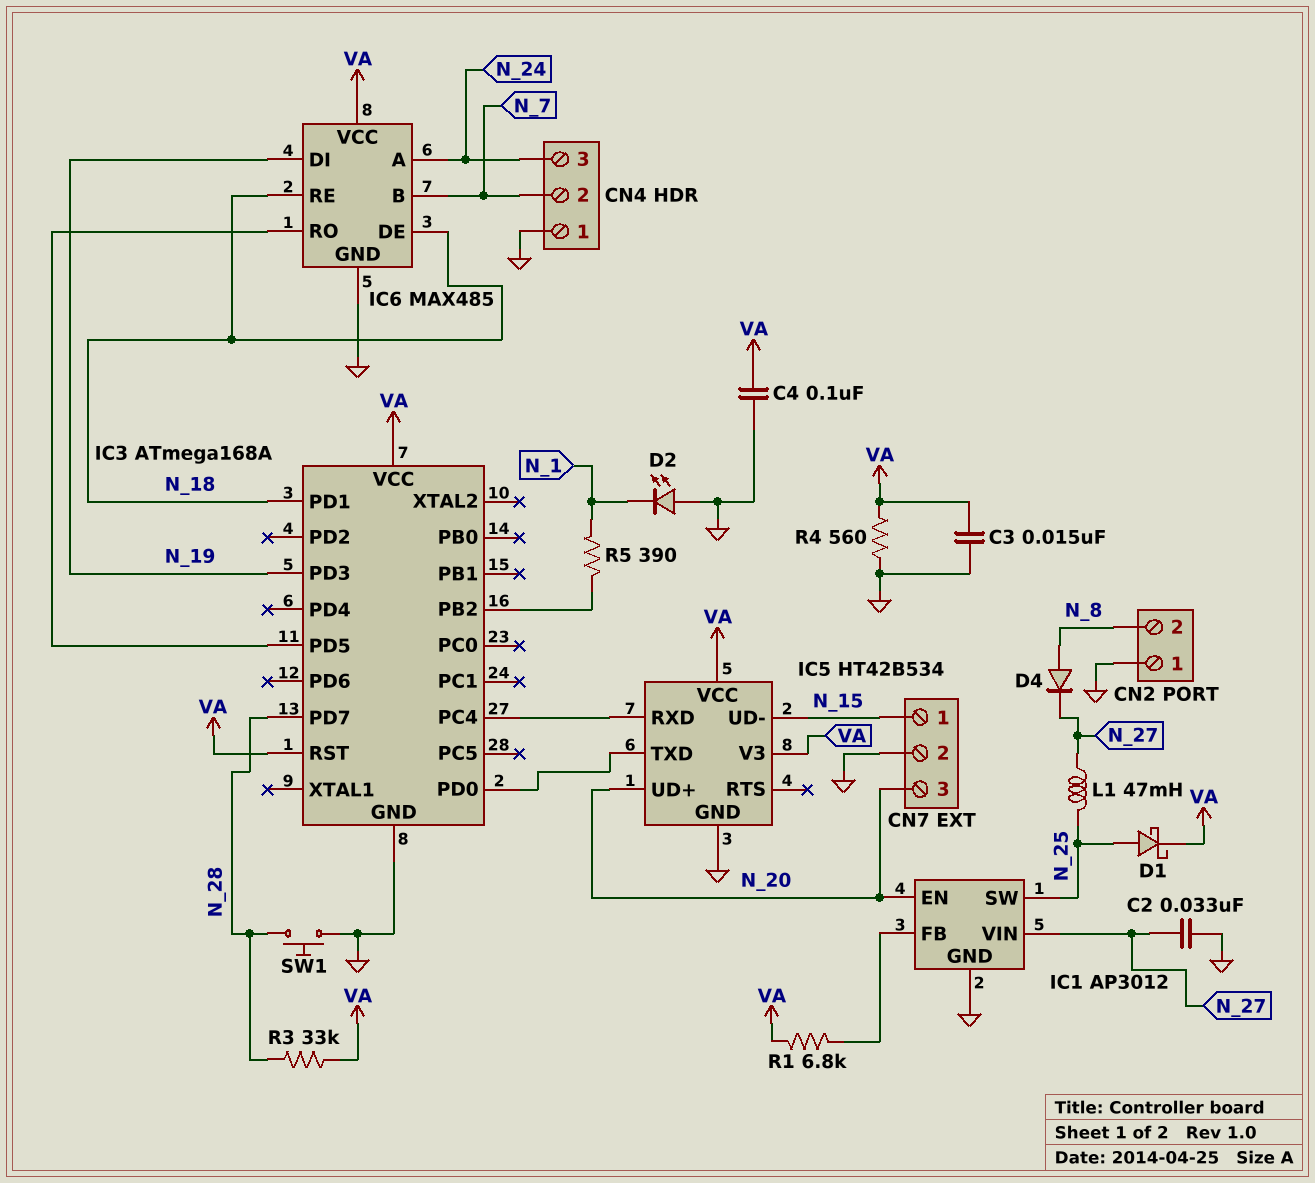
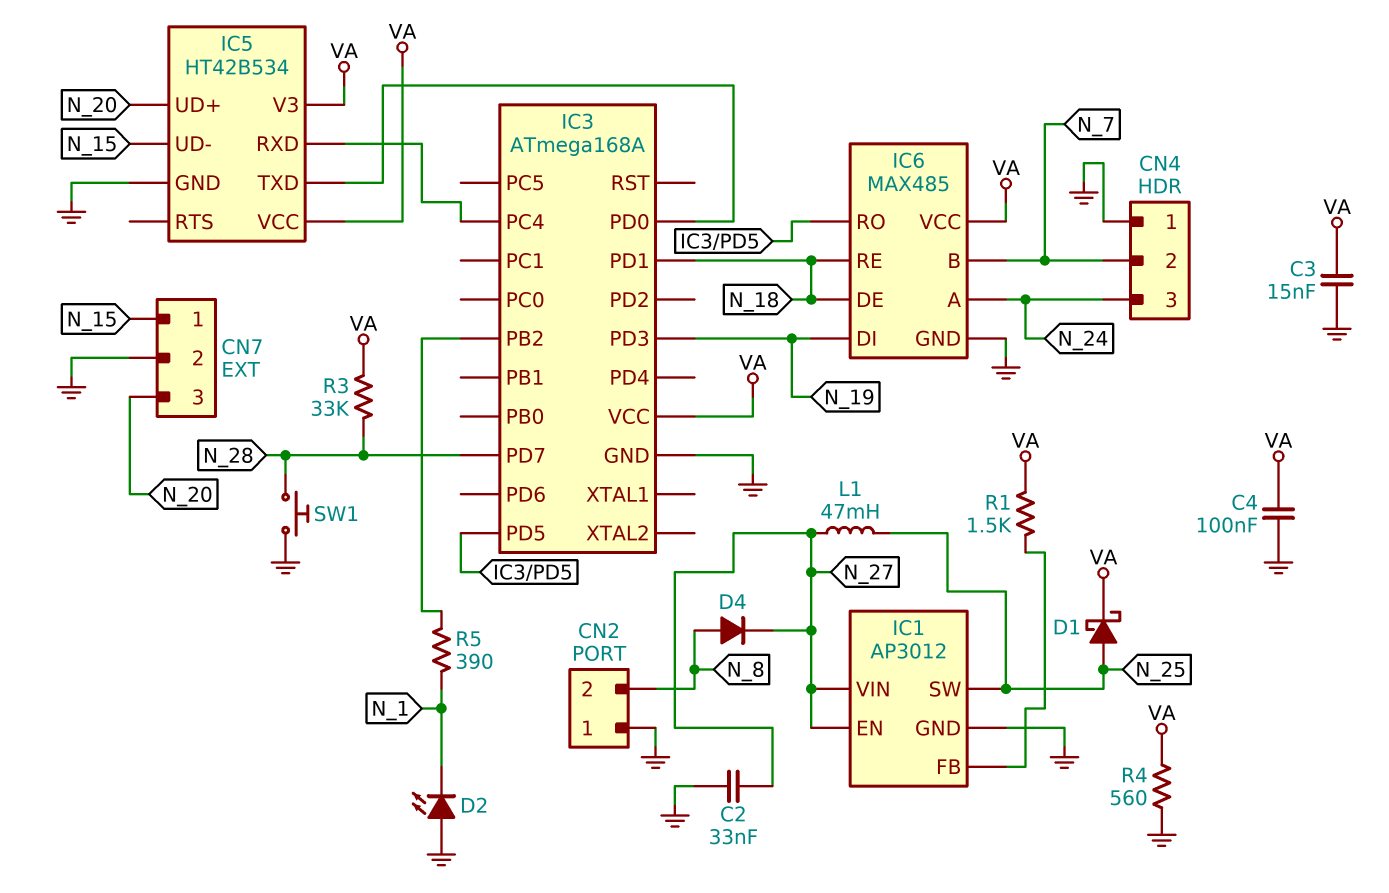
IC1 pin EN: N_20 -> N_27
IC3 pin RST: VA -> none
R1: 6.8k (IC1/FB, VA) -> 1.5k (IC1/FB, VA)

